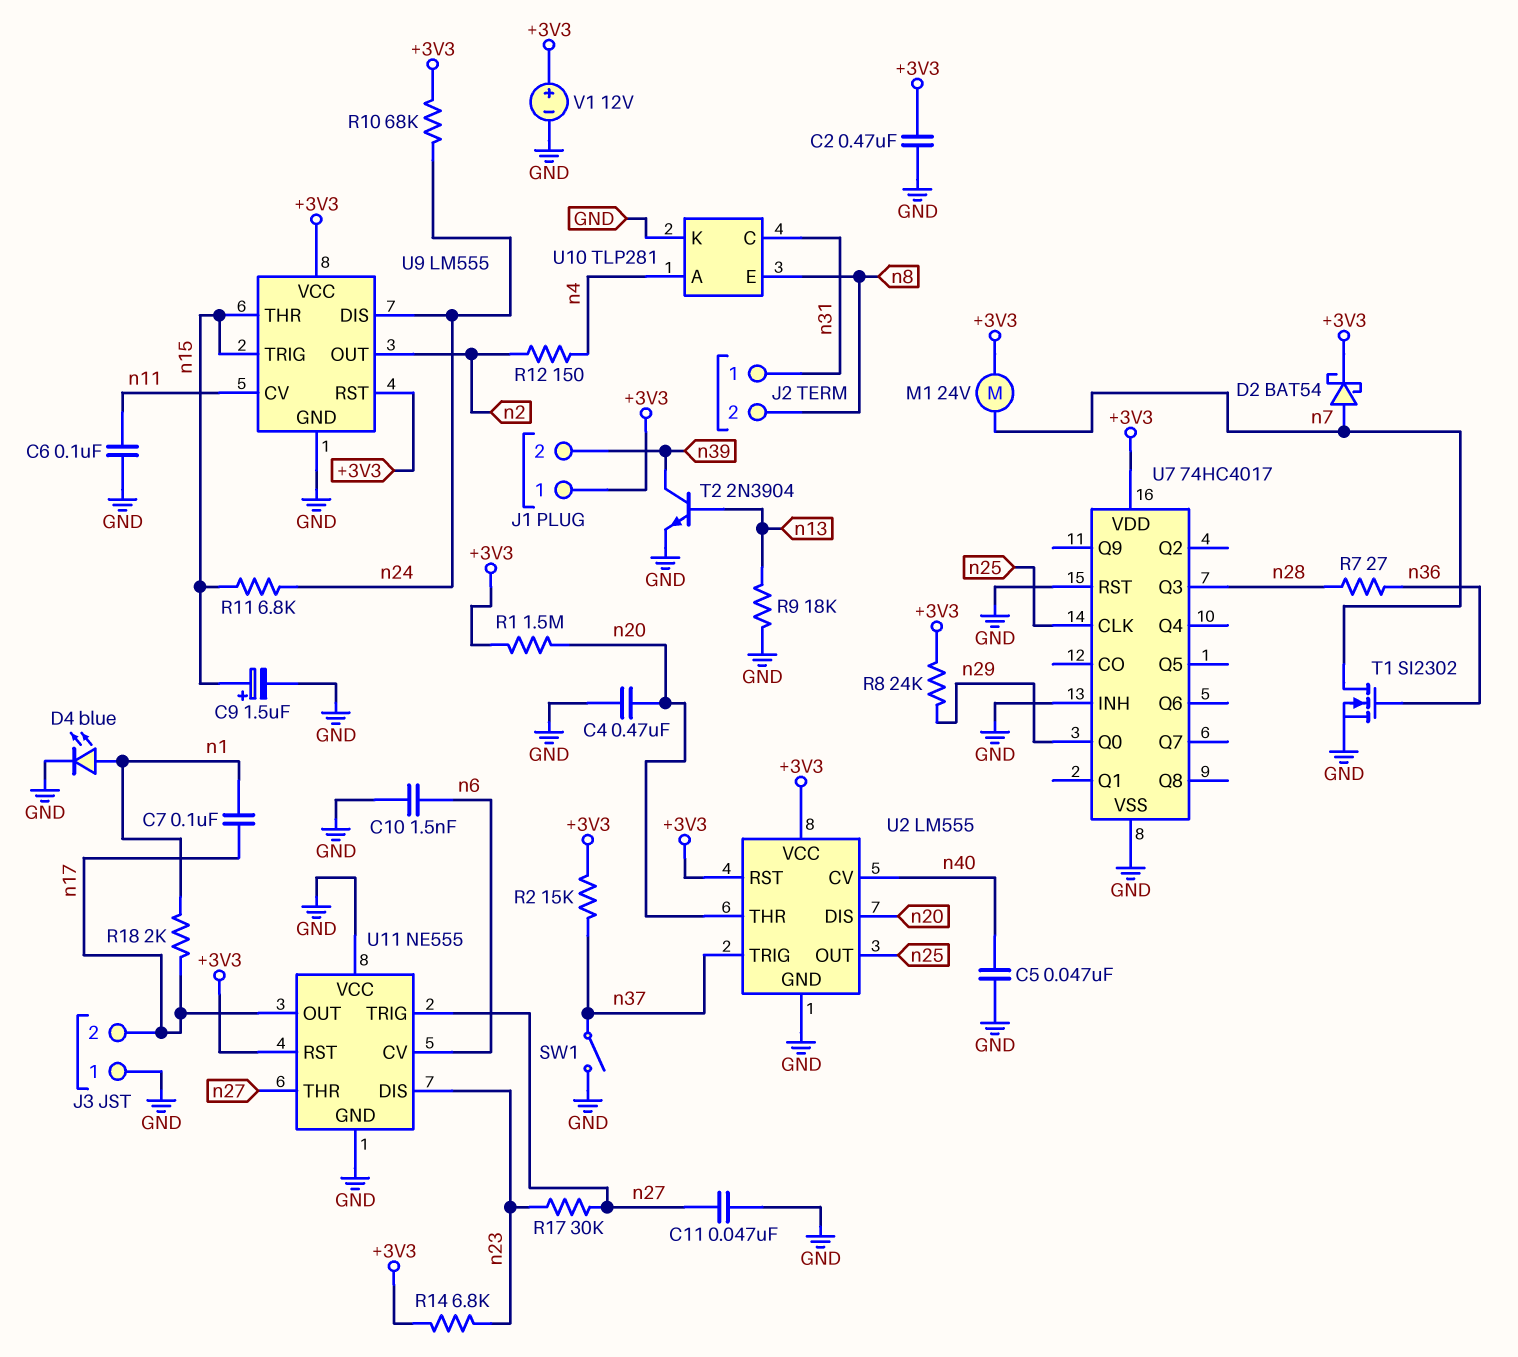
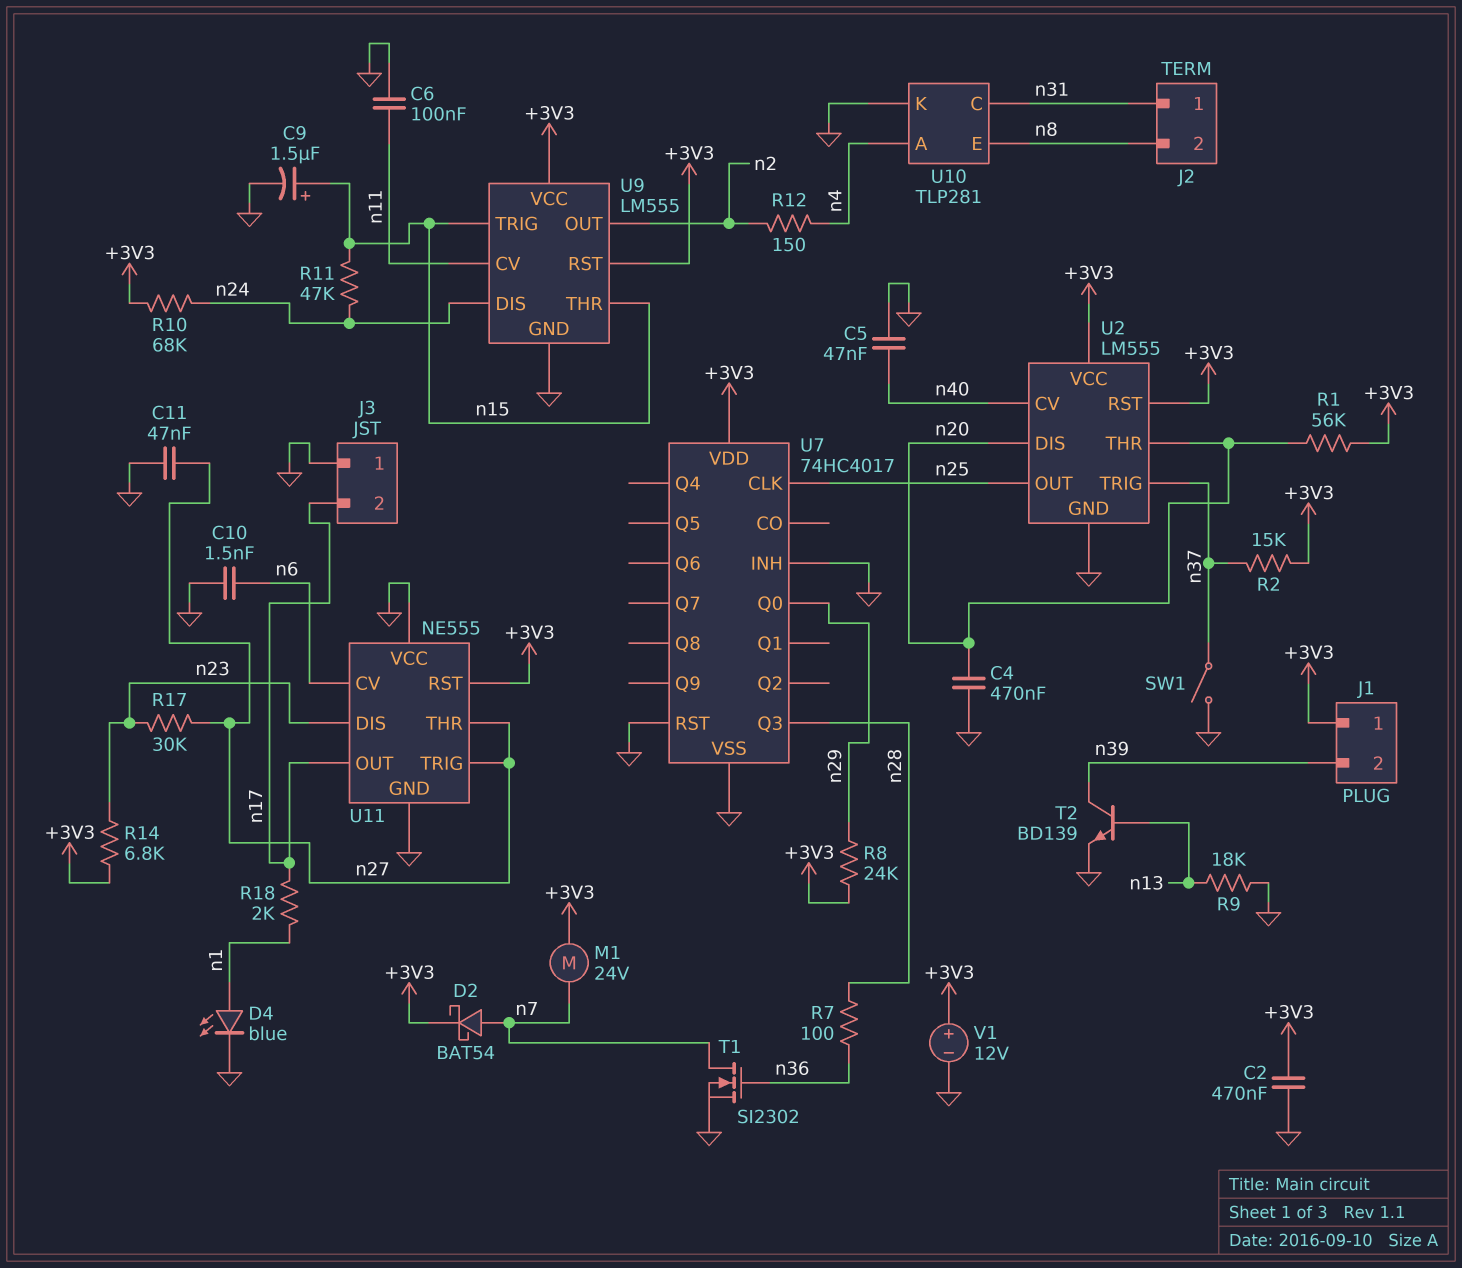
C7: 100nF (n1, n17) -> none
R1: 1.5M (+3V3, n20) -> 56k (+3V3, n20)
R7: 27 (n28, n36) -> 100 (n28, n36)
R11: 6.8k (n15, n24) -> 47k (n15, n24)
T2: NPN 2N3904 (B n13, C n39, E GND) -> NPN BD139 (B n13, C n39, E GND)

